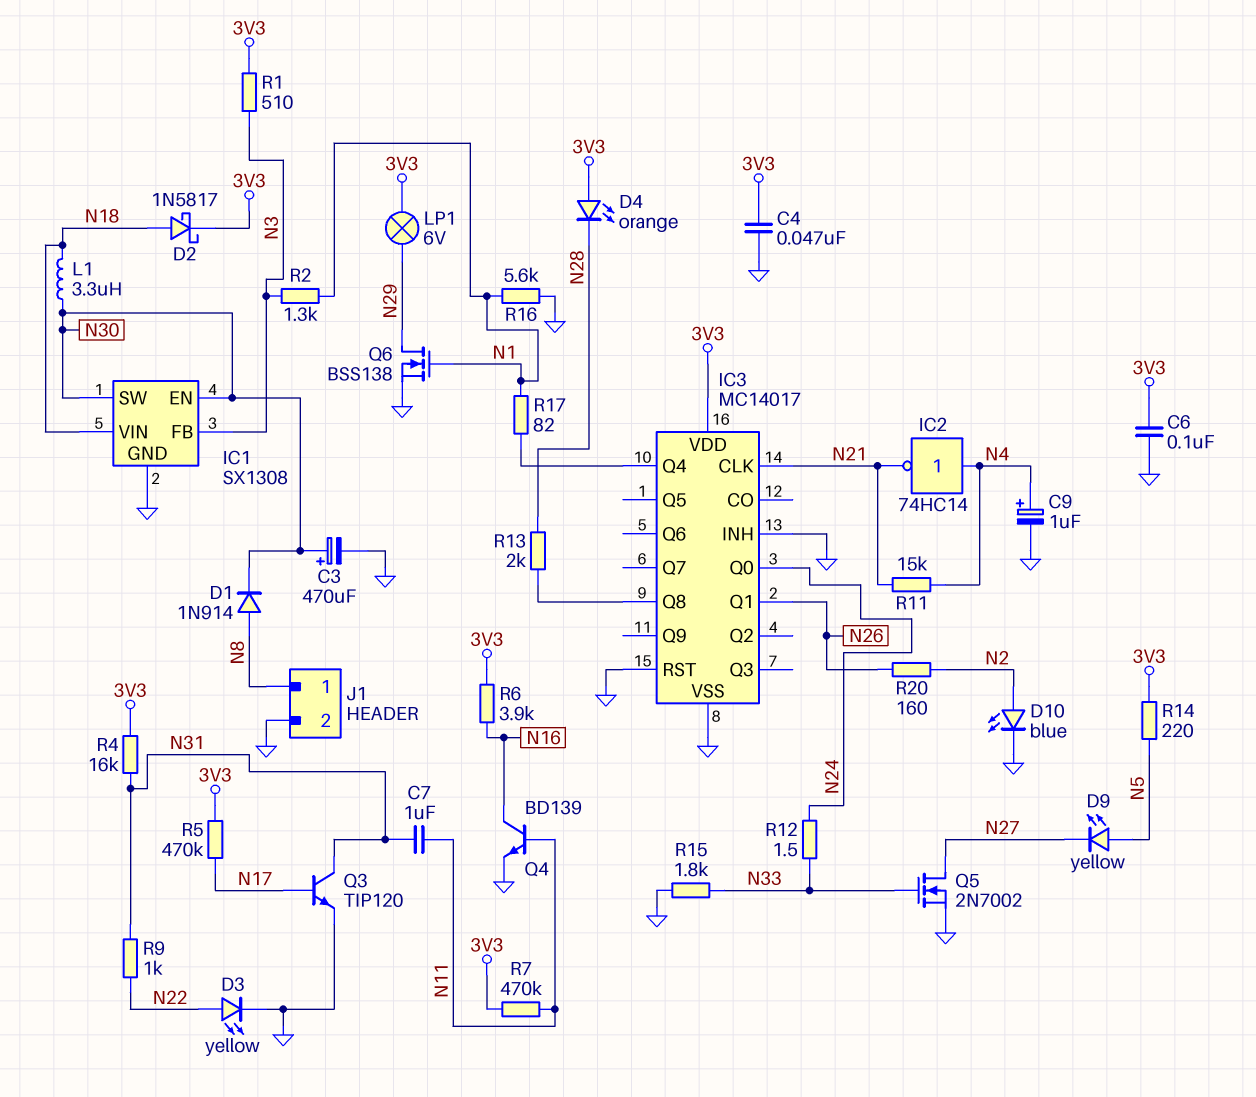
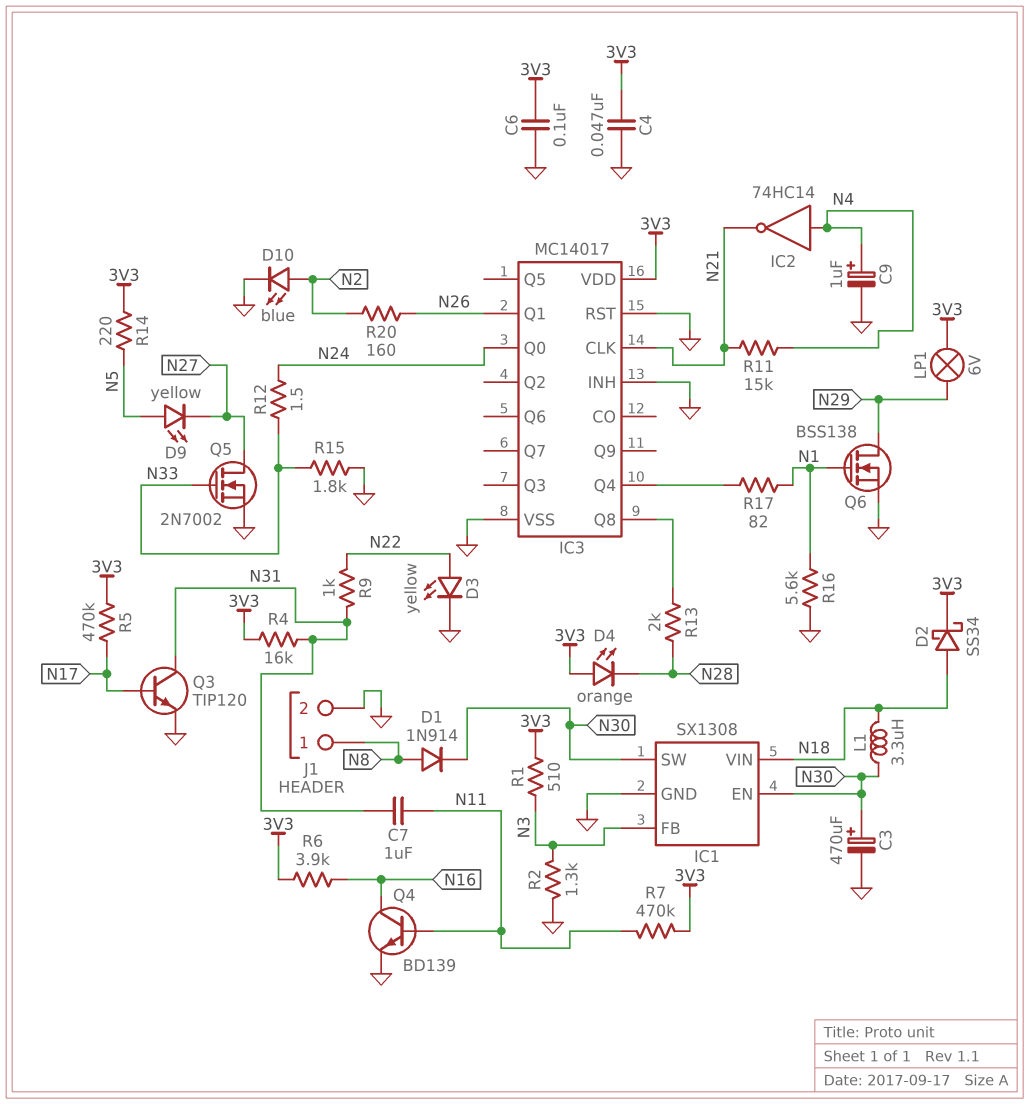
D2: schottky 1N5817 (A N18, K 3V3) -> schottky SS34 (A N18, K 3V3)
R2: 1.3k (N1, N3) -> 1.3k (GND, N3)

